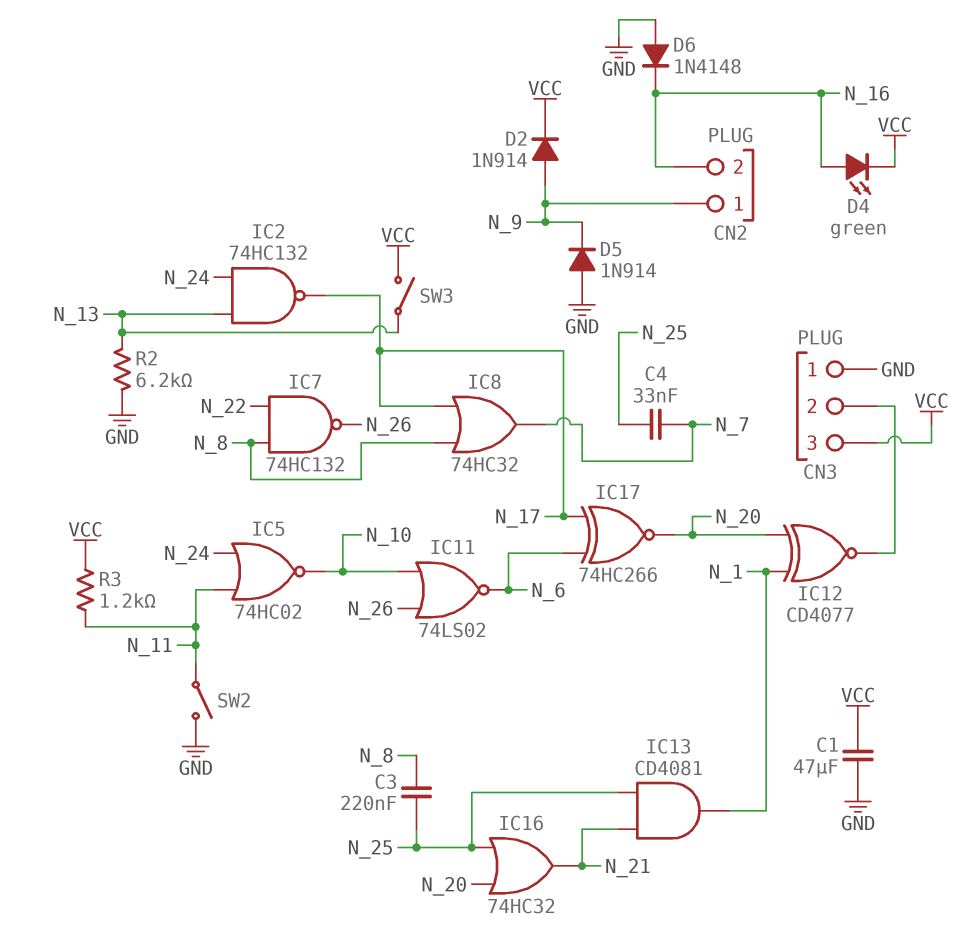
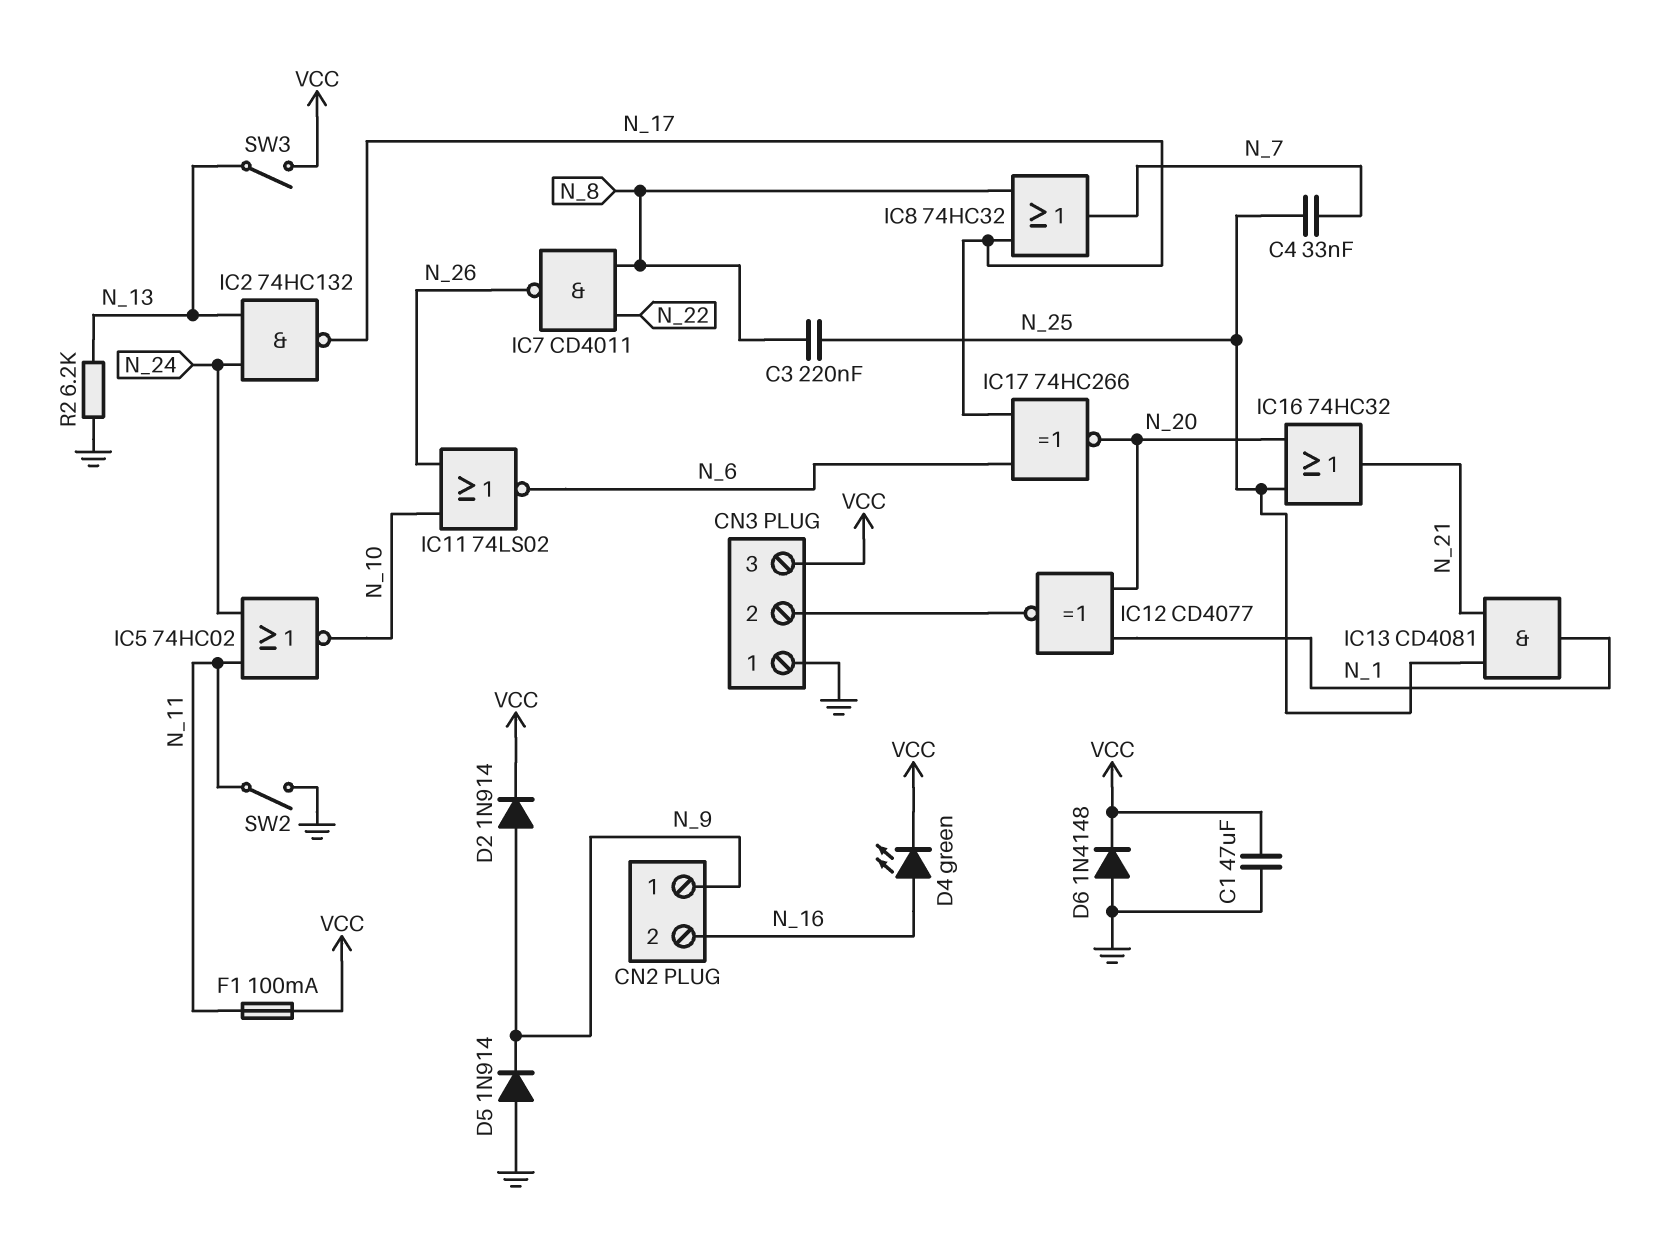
D6: diode 1N4148 (A GND, K N_16) -> diode 1N4148 (A GND, K VCC)
F1: none -> 100mA (N_11, VCC)
IC7: NAND 74HC132 (in N_8, in N_22, out N_26) -> NAND CD4011 (in N_8, in N_22, out N_26)
R3: 1.2k (N_11, VCC) -> none

